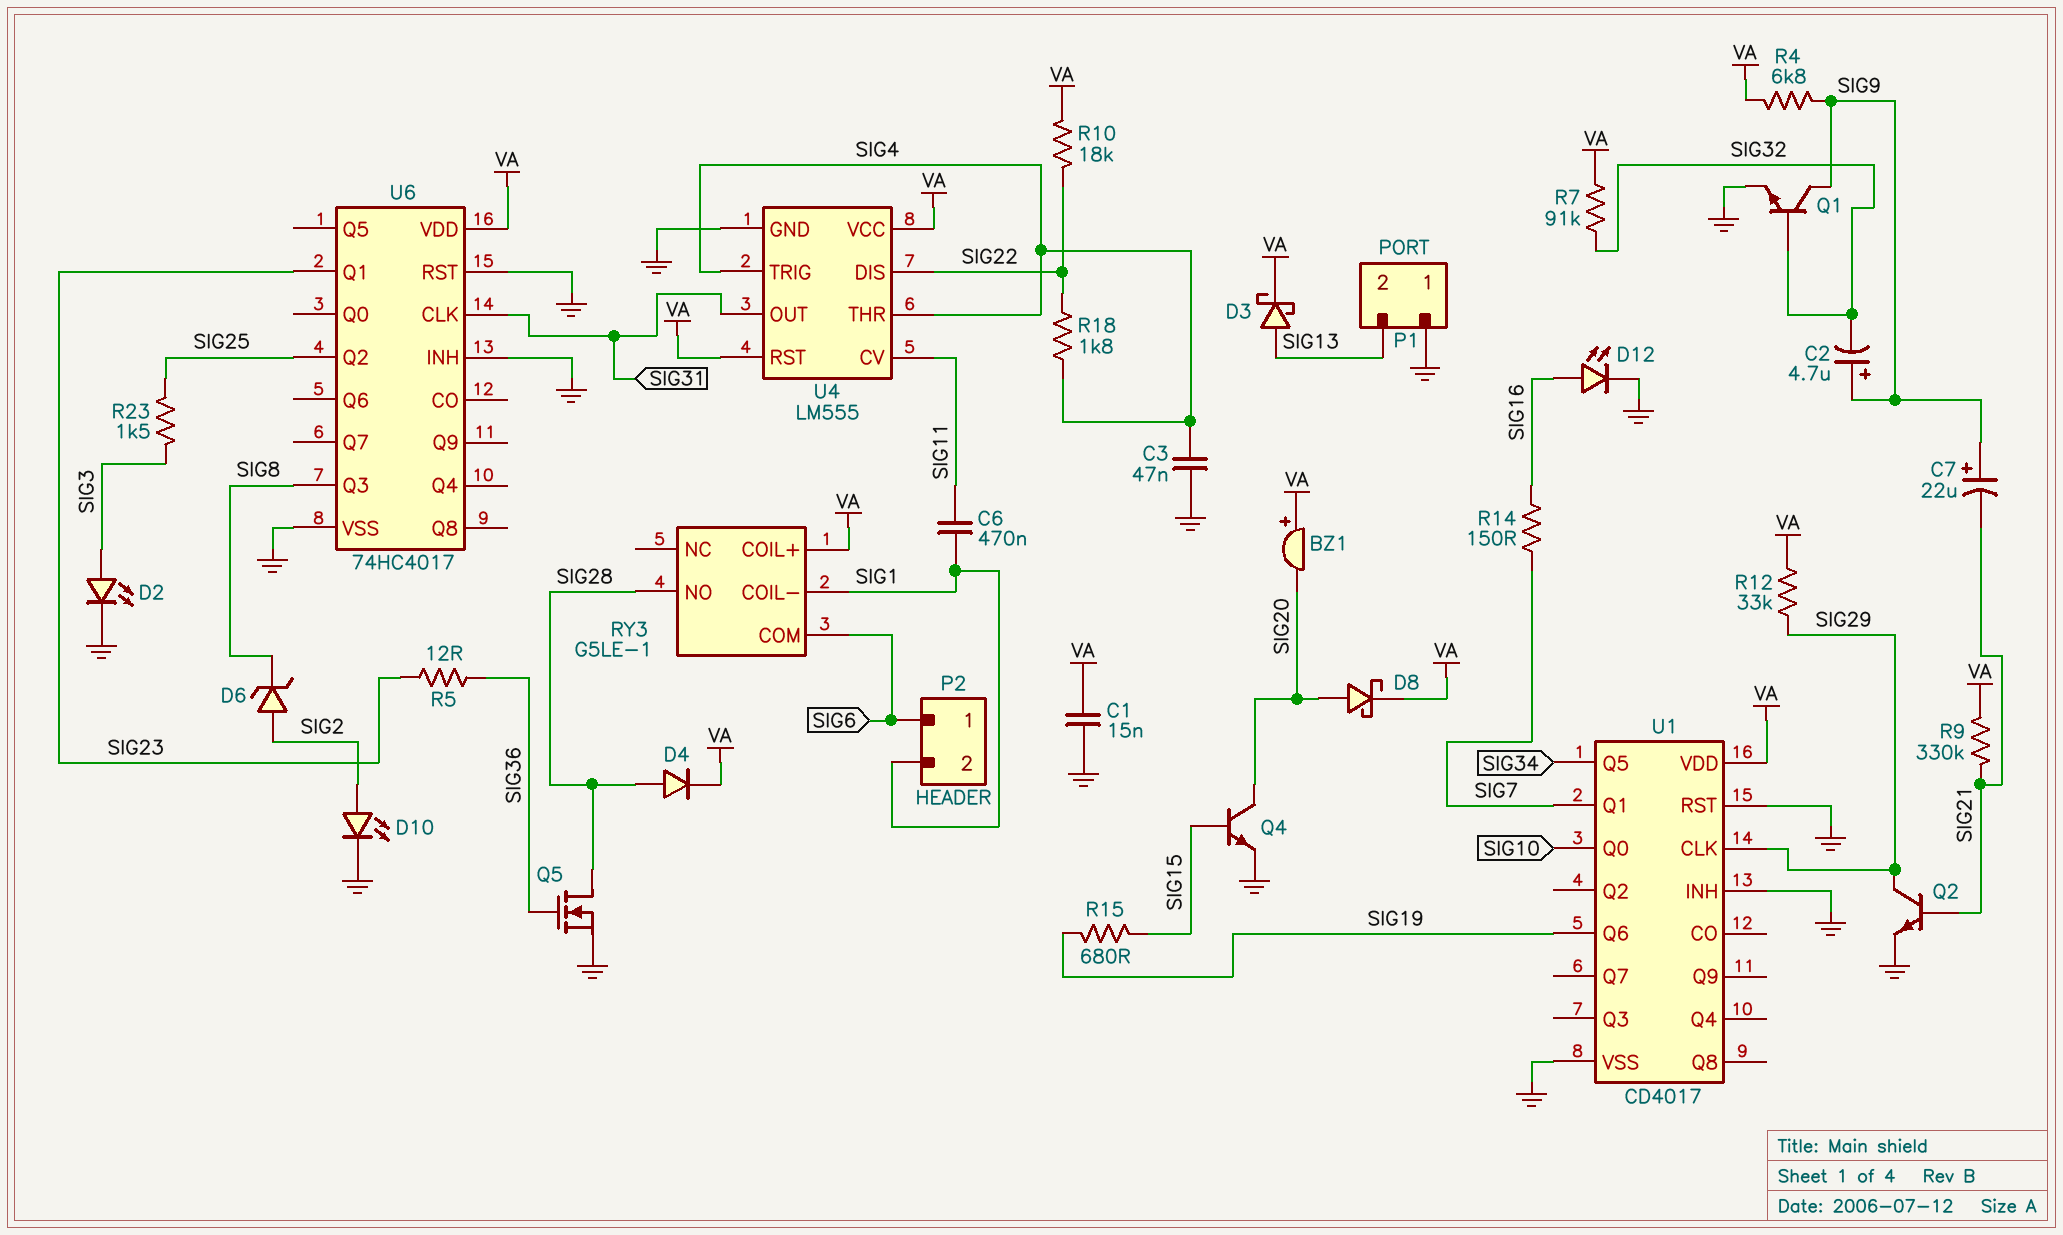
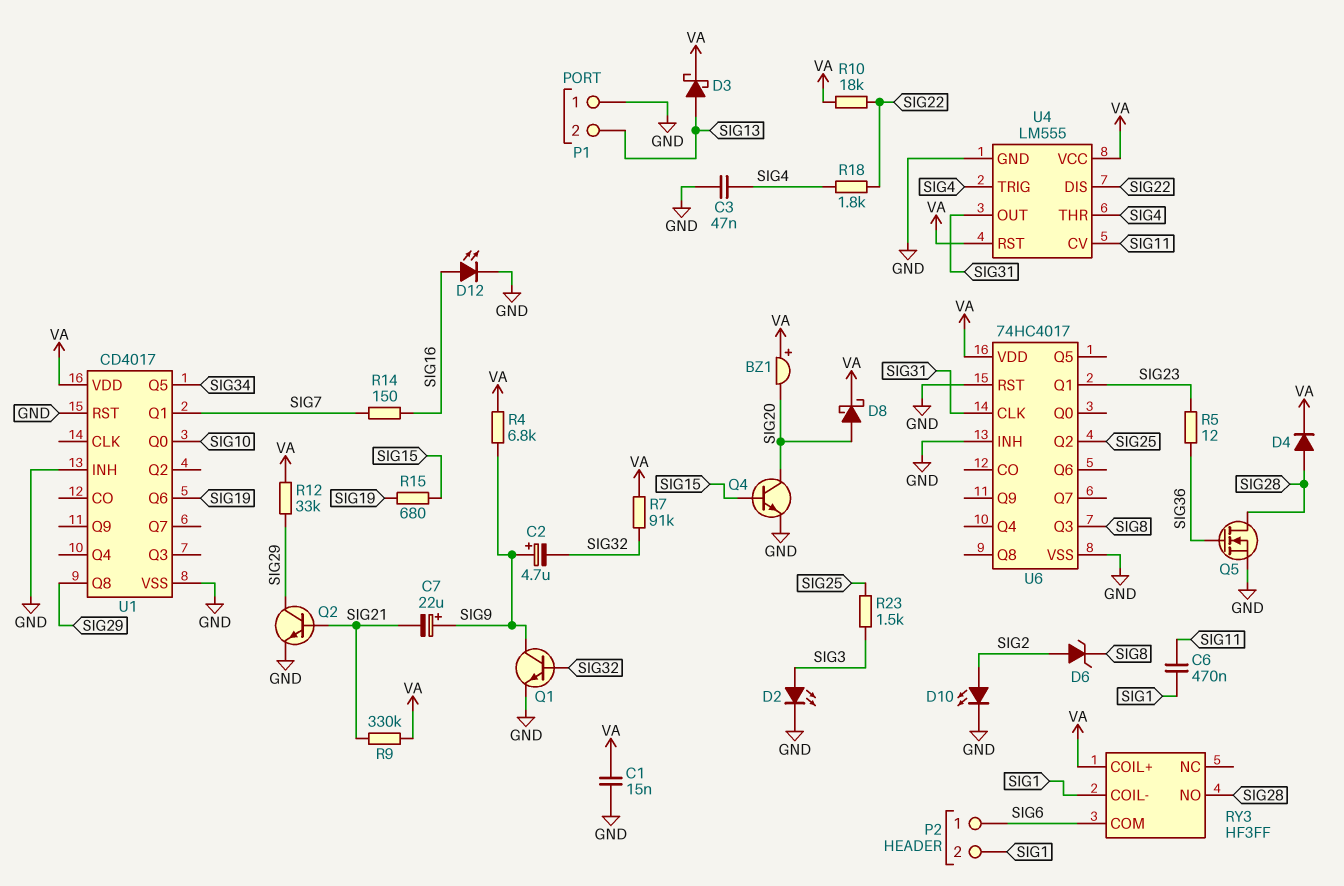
RY3: G5LE-1 -> HF3FF
U1 pin CLK: SIG29 -> none
U1 pin Q8: none -> SIG29

